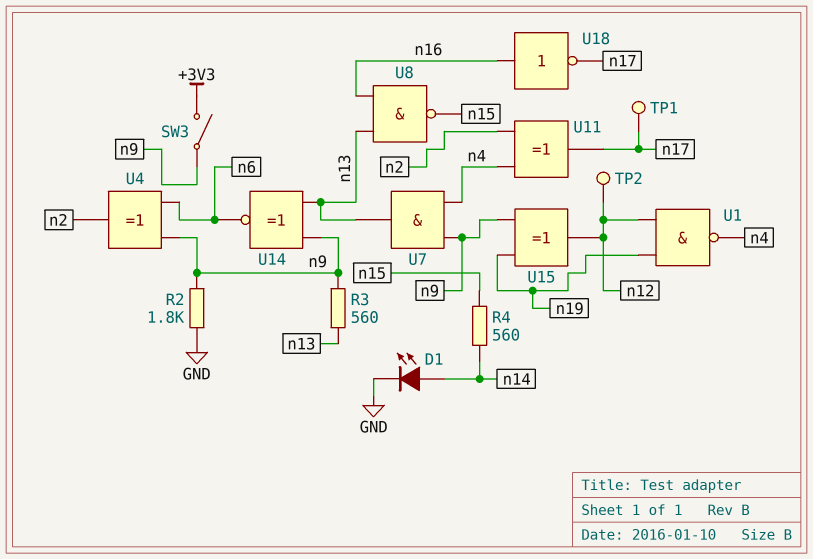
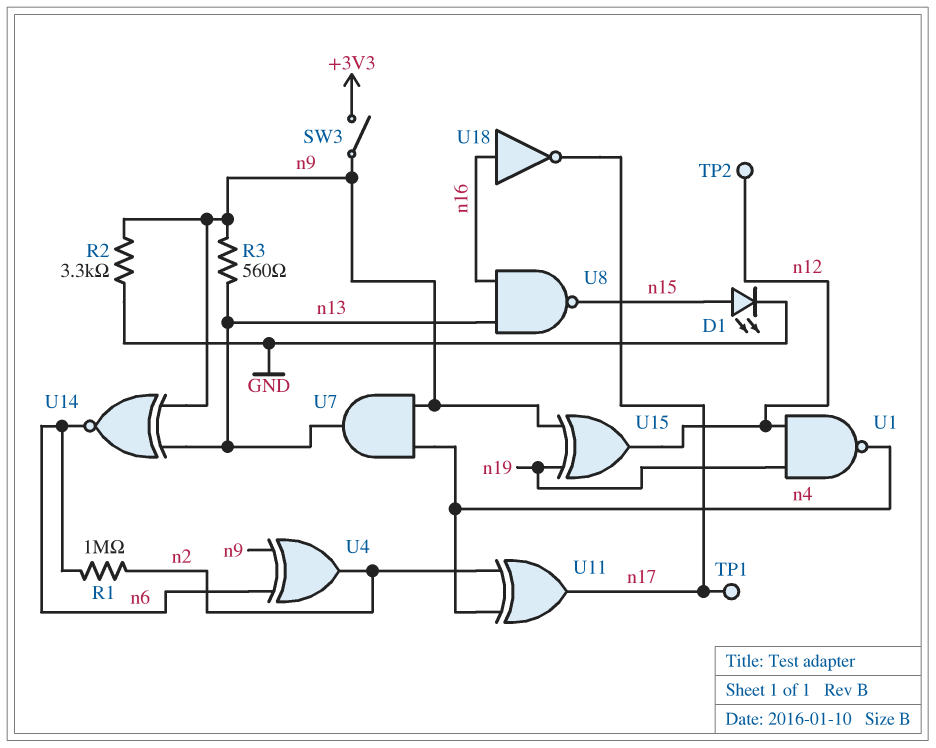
D1: LED (A n14, K GND) -> LED (A n15, K GND)
R1: none -> 1M (n2, n6)
R2: 1.8k (GND, n9) -> 3.3k (GND, n9)
R4: 560 (n14, n15) -> none

